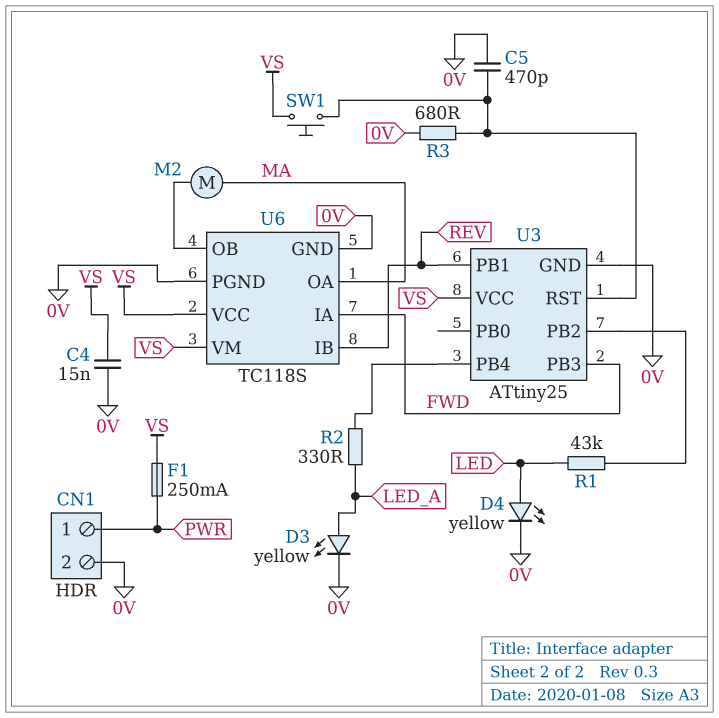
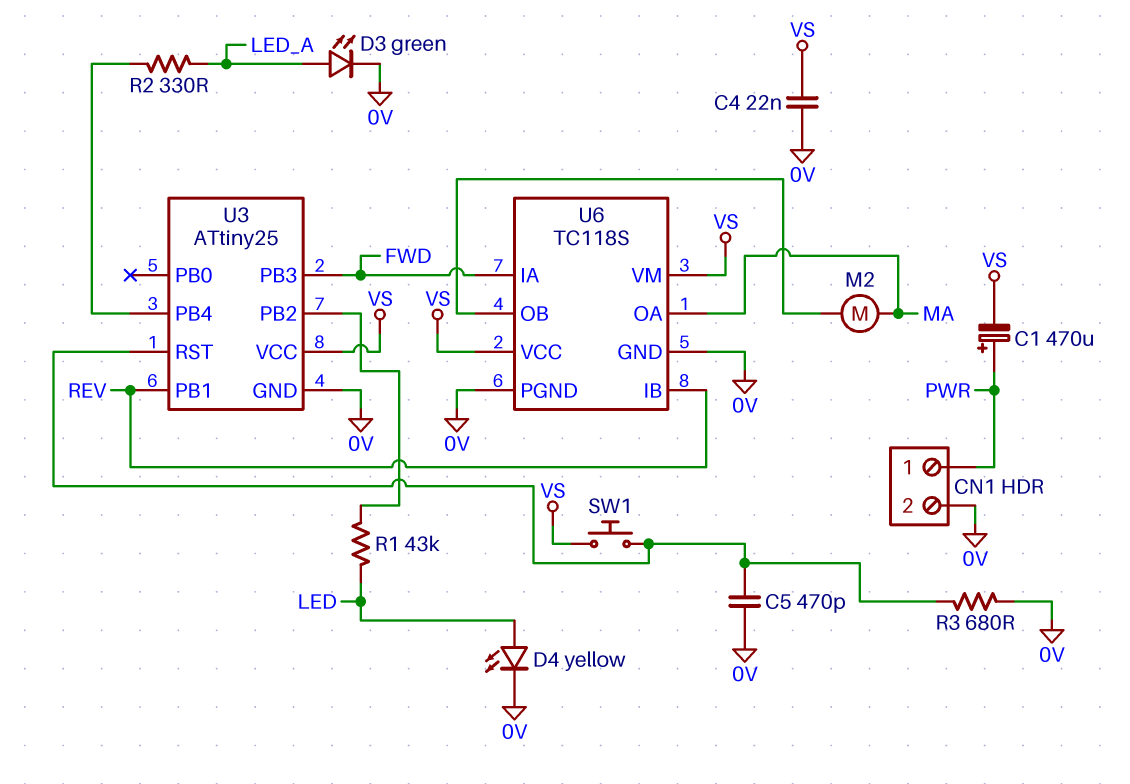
C1: none -> 470uF (plus PWR, minus VS)
C4: 15nF (0V, VS) -> 22nF (0V, VS)
D3: LED yellow (A LED_A, K 0V) -> LED green (A LED_A, K 0V)
F1: 250mA (PWR, VS) -> none

